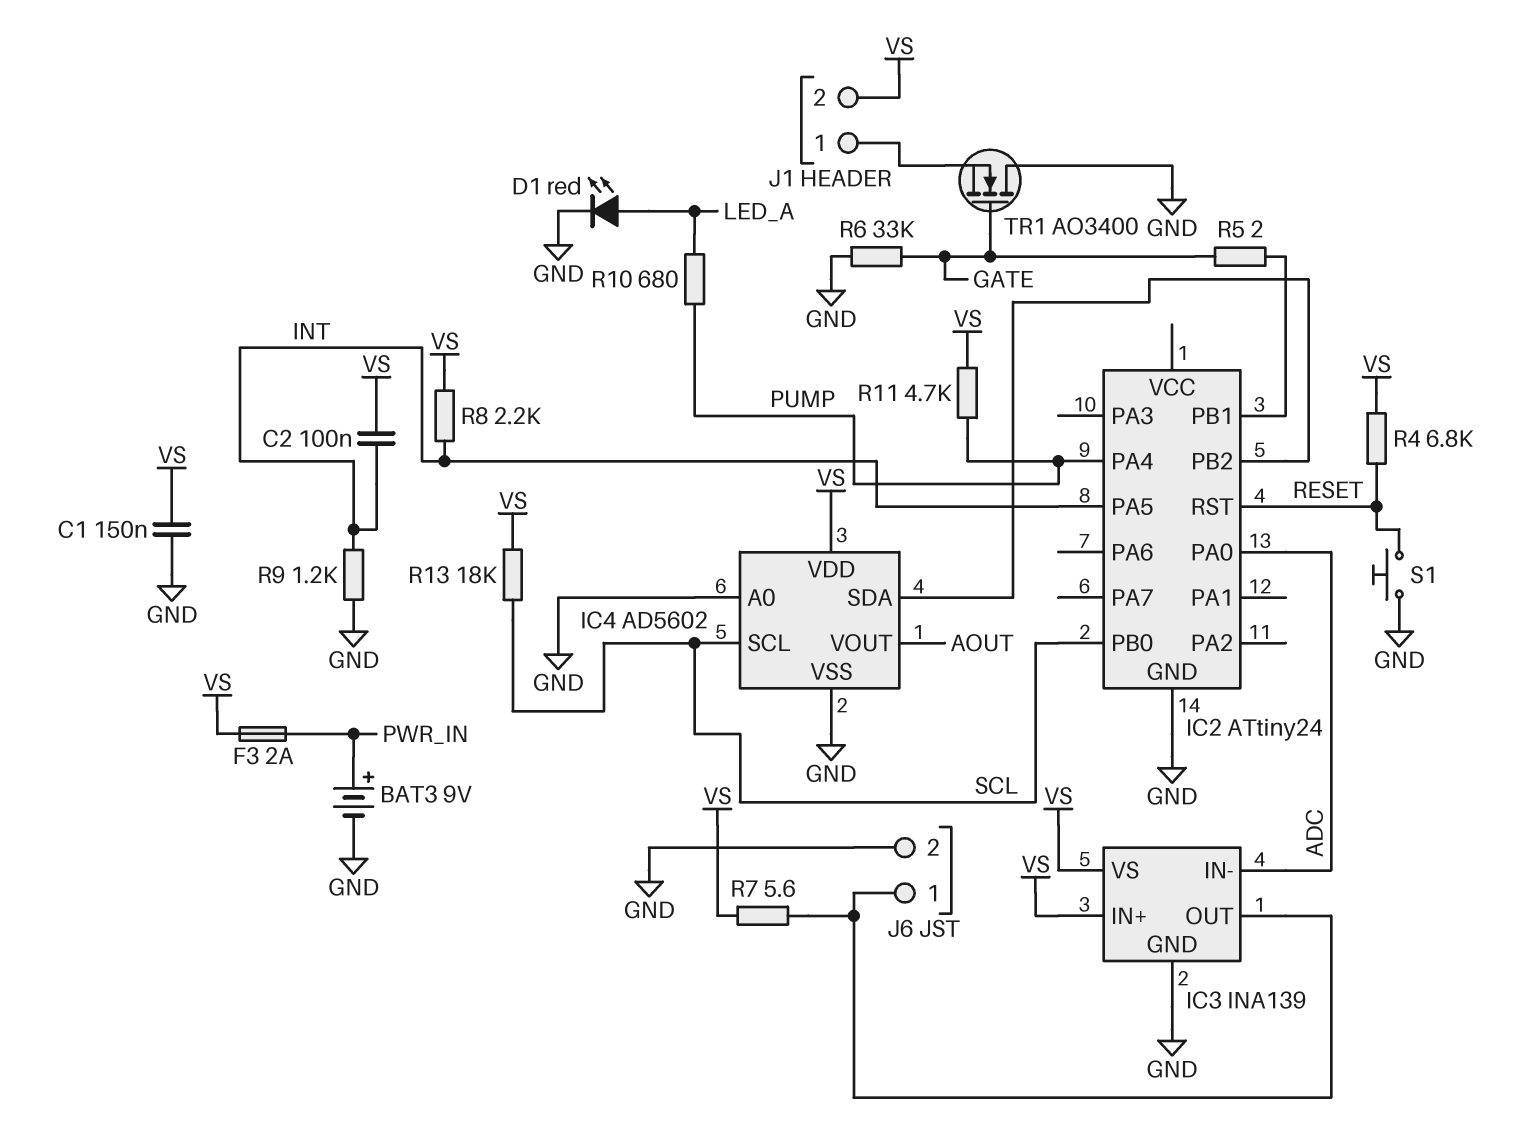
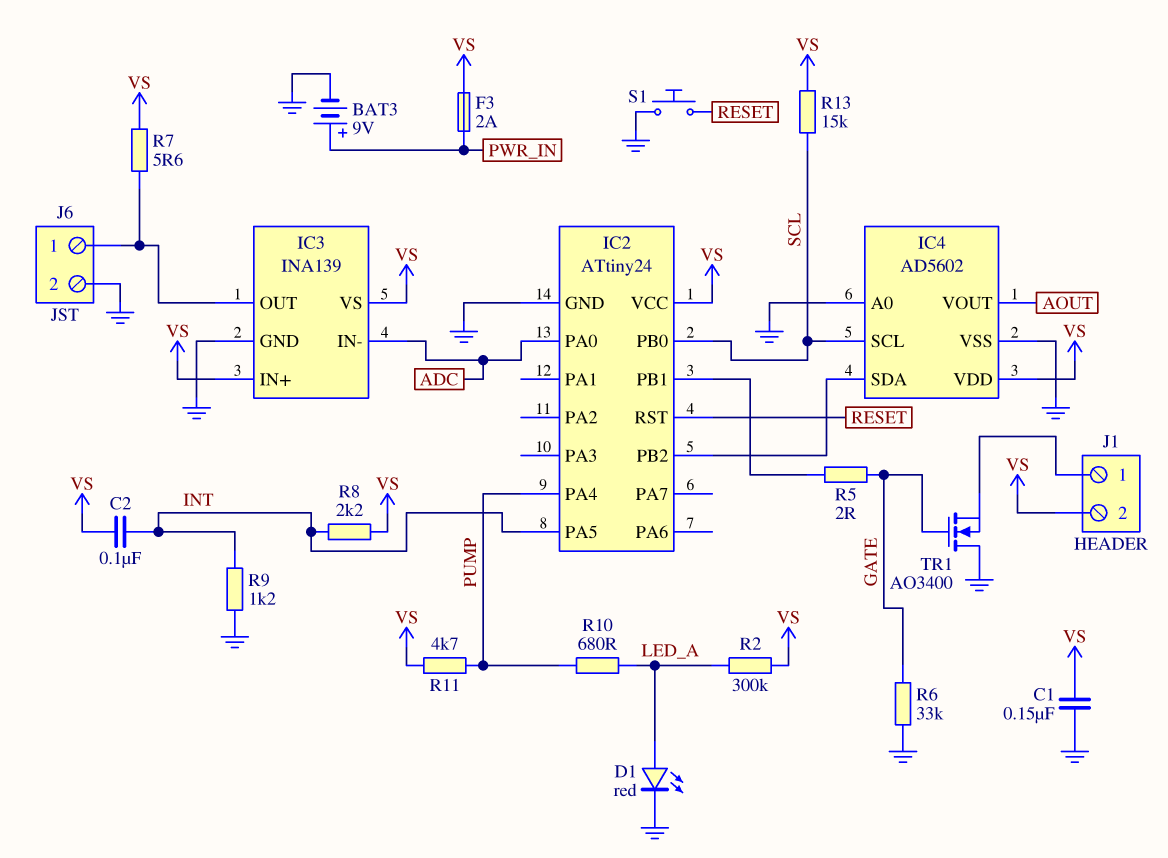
IC2 pin VCC: none -> VS
R2: none -> 300k (LED_A, VS)
R4: 6.8k (RESET, VS) -> none
R13: 18k (SCL, VS) -> 15k (SCL, VS)

